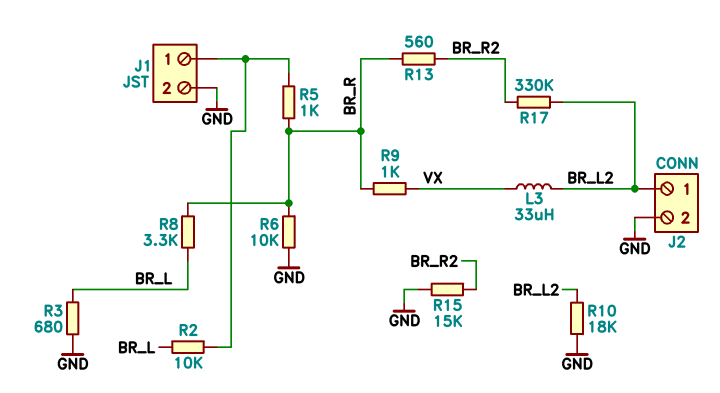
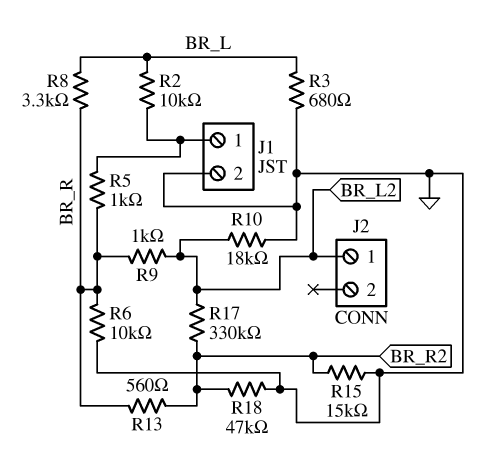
J2 pin 2: GND -> none
L3: 33uH (BR_L2, VX) -> none
R9: 1k (BR_R, VX) -> 1k (BR_L2, BR_R)
R18: none -> 47k (BR_R2, GND)

